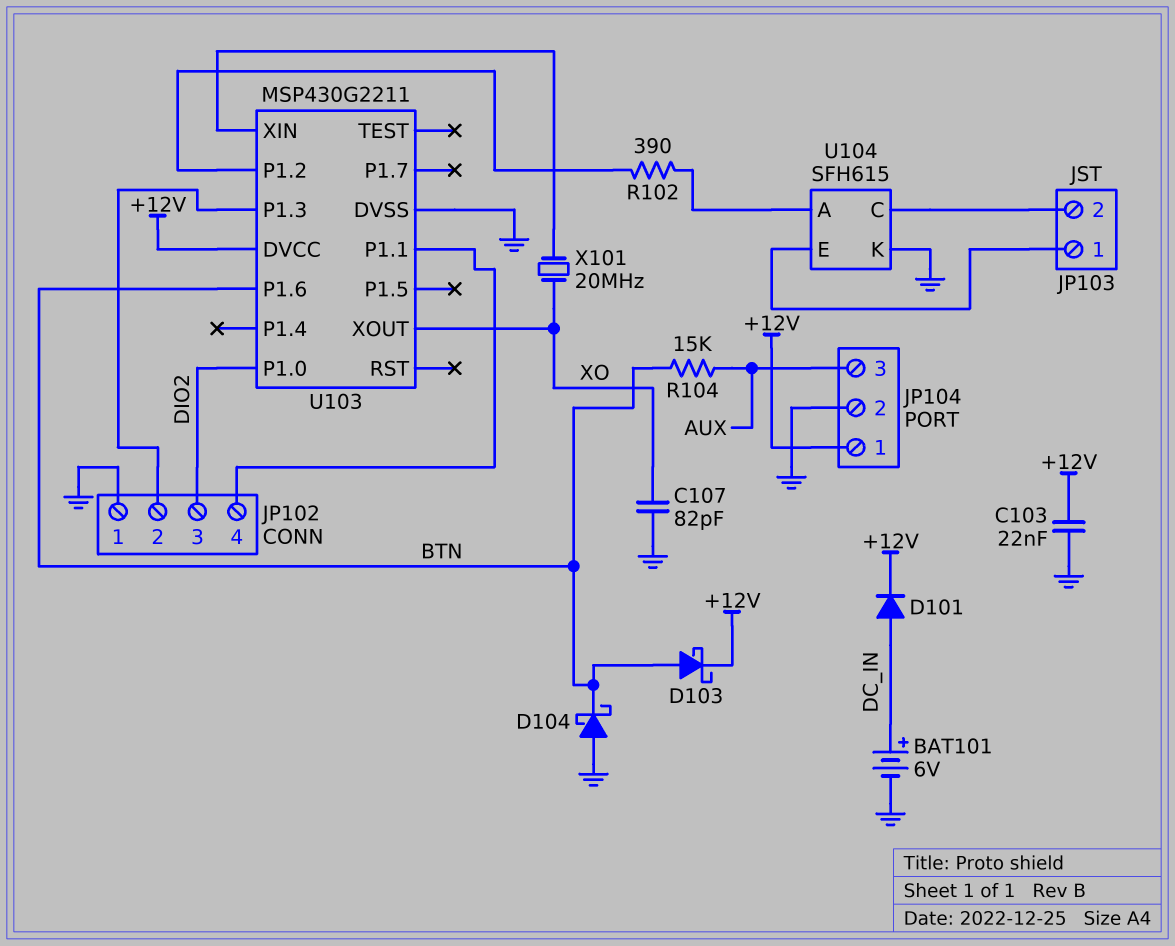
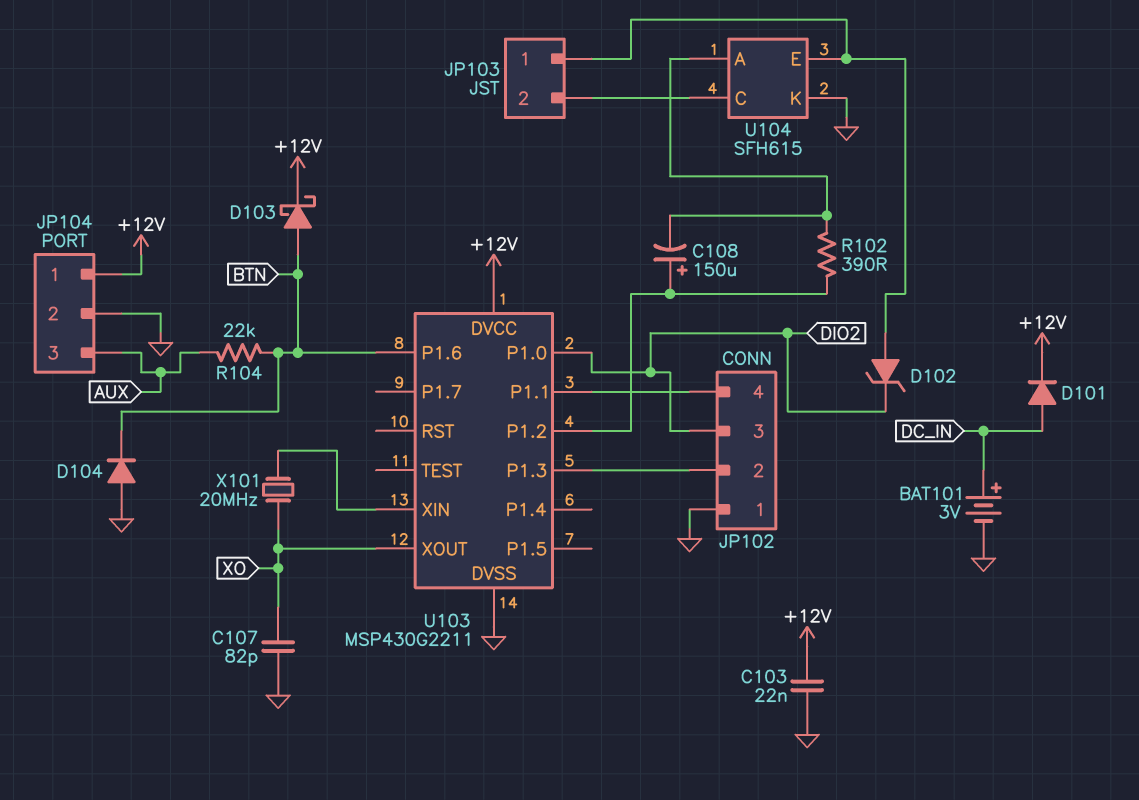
BAT101: 6V (plus DC_IN, minus GND) -> 3V (plus DC_IN, minus GND)
C108: none -> 150uF (plus U103/P1.2, minus U104/A)
D102: none -> zener (A JP103/1, K DIO2)
D104: schottky (A GND, K BTN) -> diode (A GND, K BTN)
R104: 15k (AUX, BTN) -> 22k (AUX, BTN)

